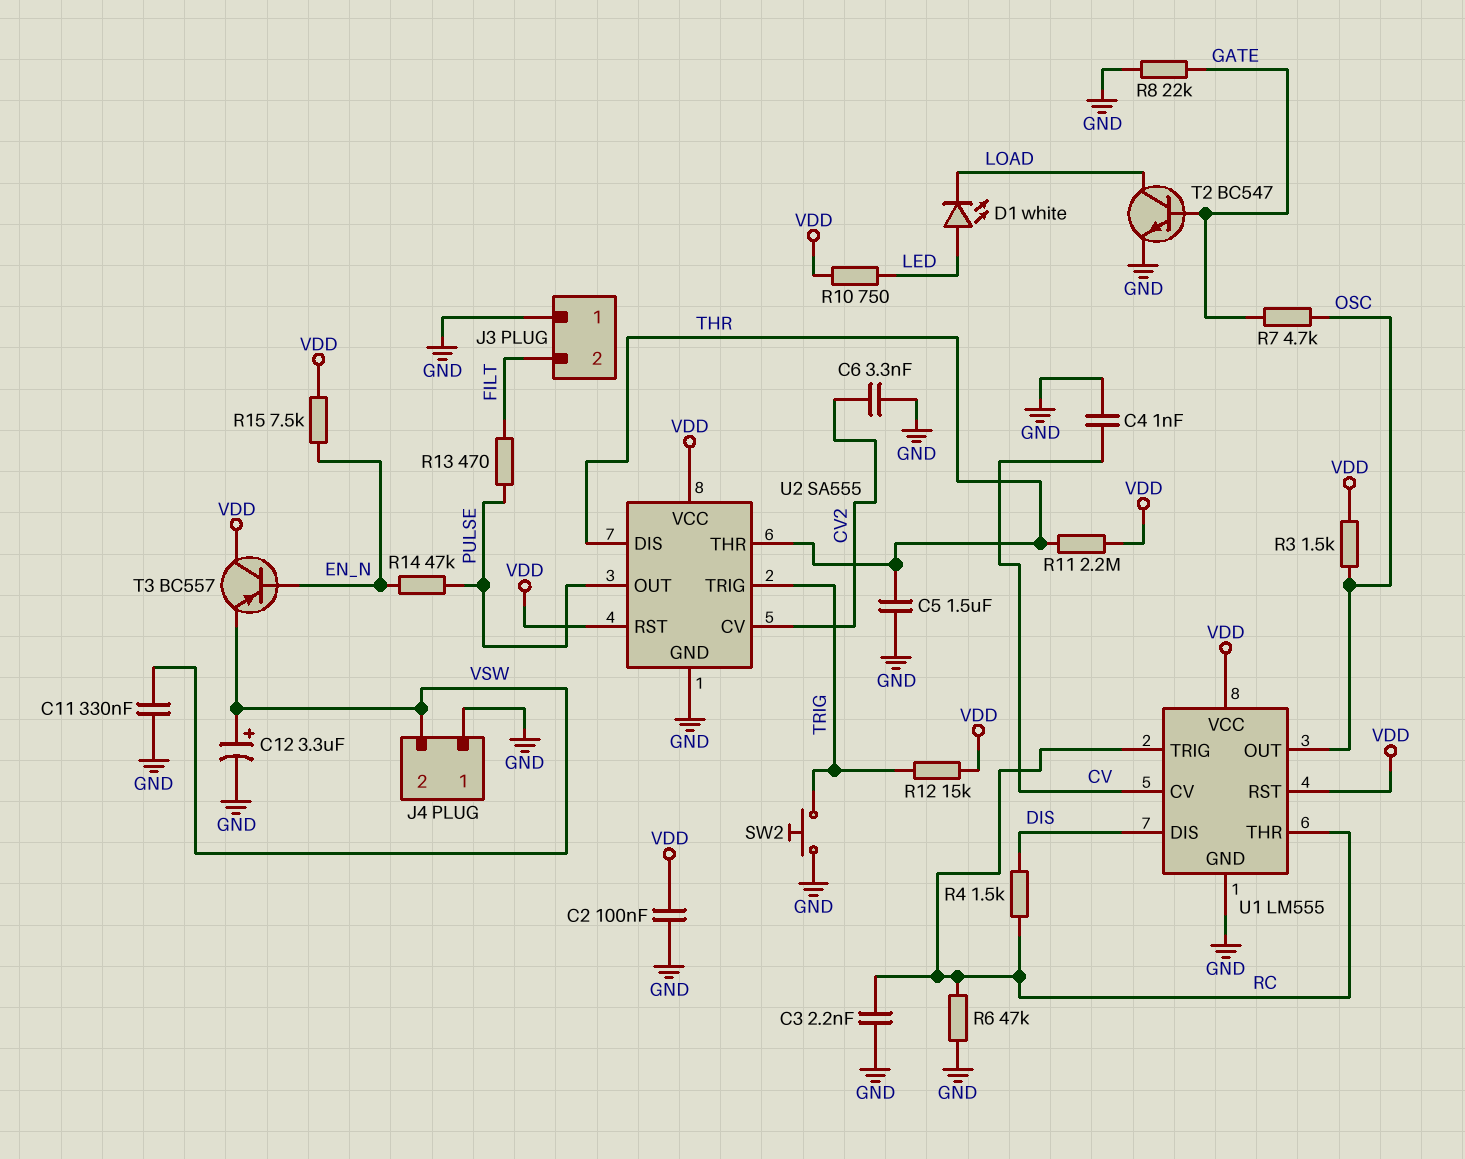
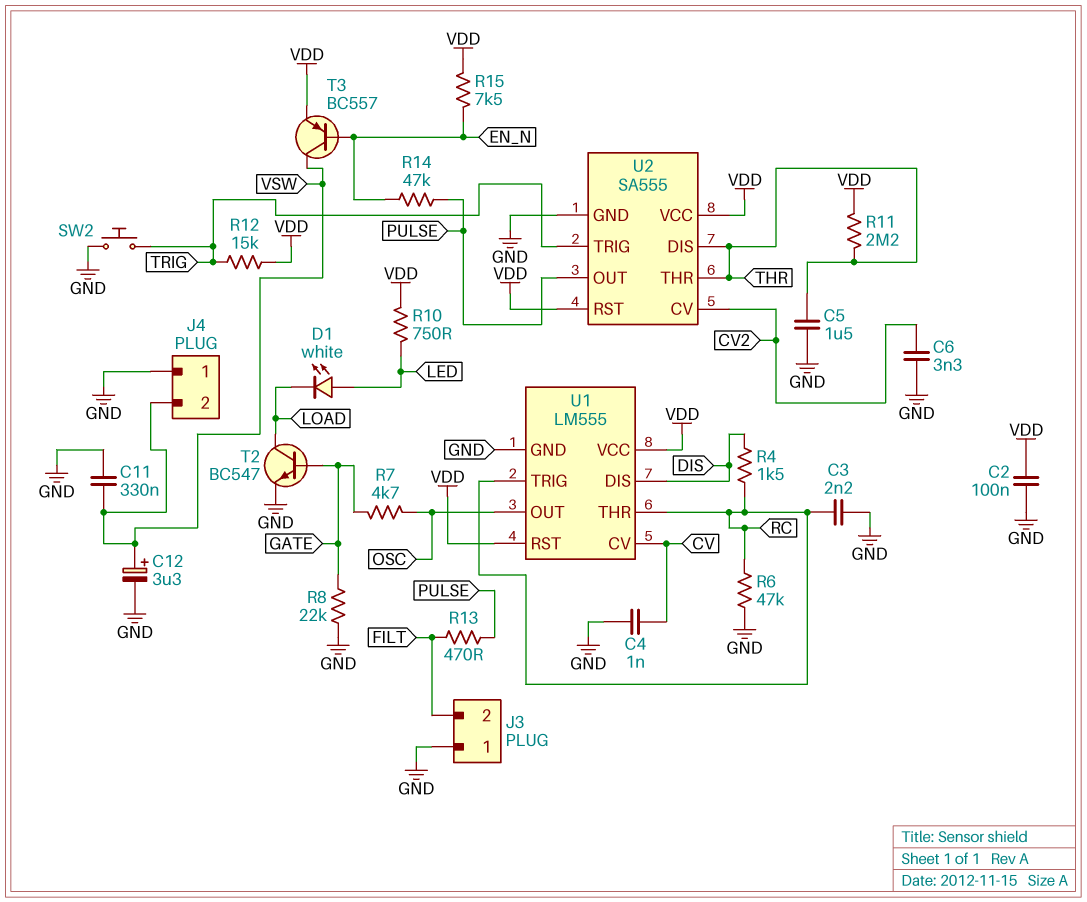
R3: 1.5k (OSC, VDD) -> none
T3: PNP BC557 (B EN_N, C VDD, E VSW) -> PNP BC557 (B EN_N, C VSW, E VDD)

